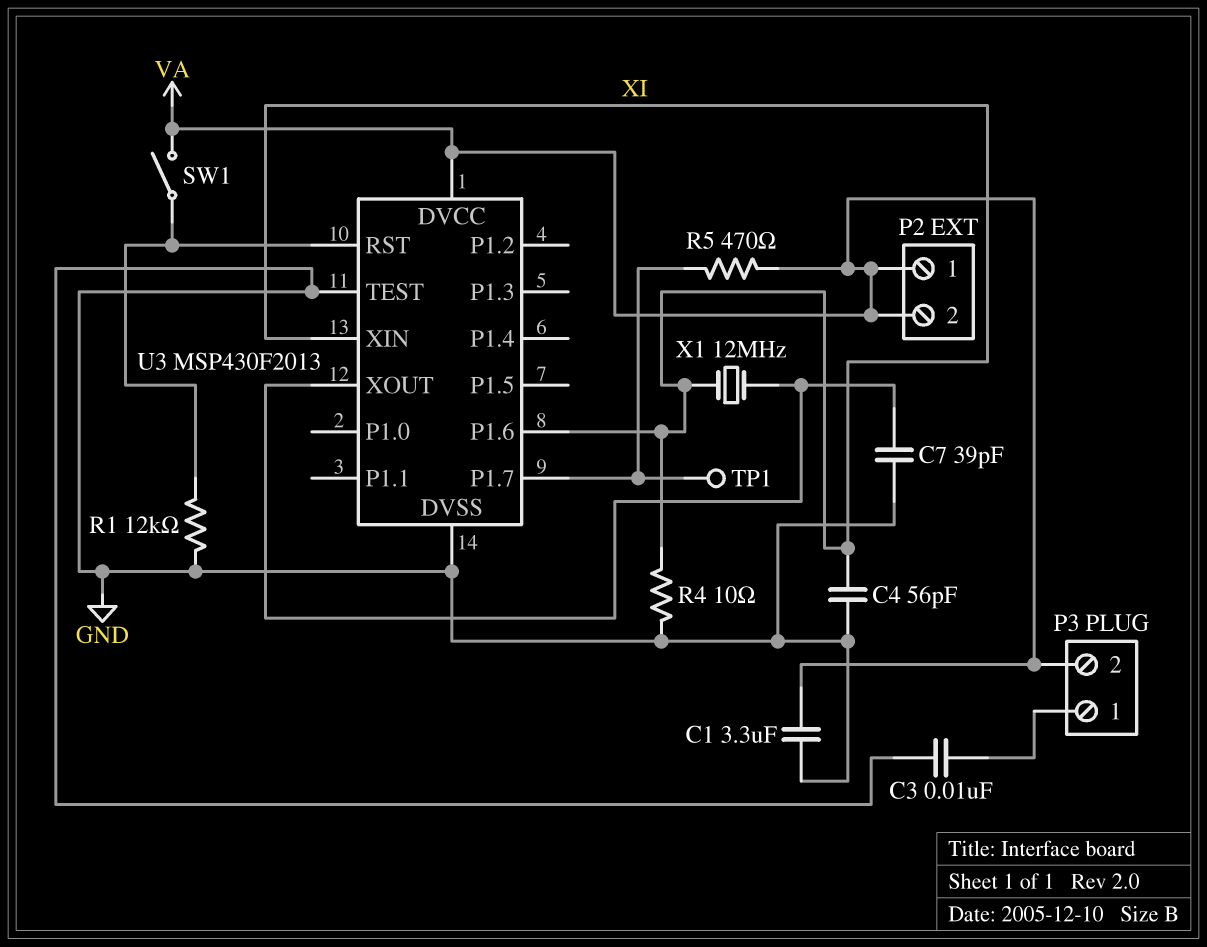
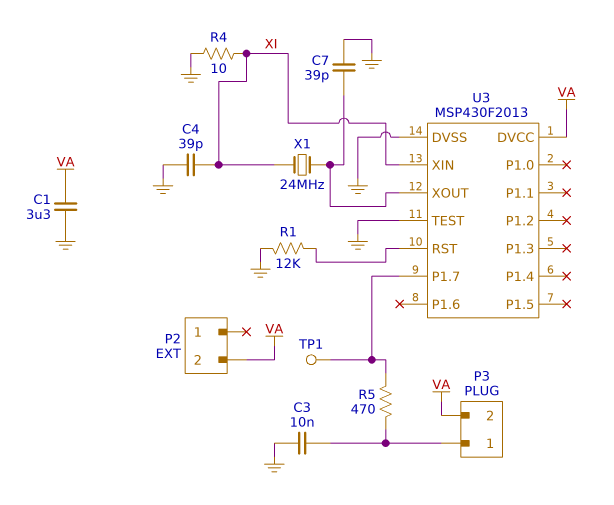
C4: 56pF (GND, XI) -> 39pF (GND, XI)
P2 pin 1: VA -> none
R5: 470 (U3/P1.7, VA) -> 470 (P3/1, U3/P1.7)
SW1: switch (U3/RST, VA) -> none
U3 pin P1.6: XI -> none
X1: 12MHz (U3/XOUT, XI) -> 24MHz (U3/XOUT, XI)

